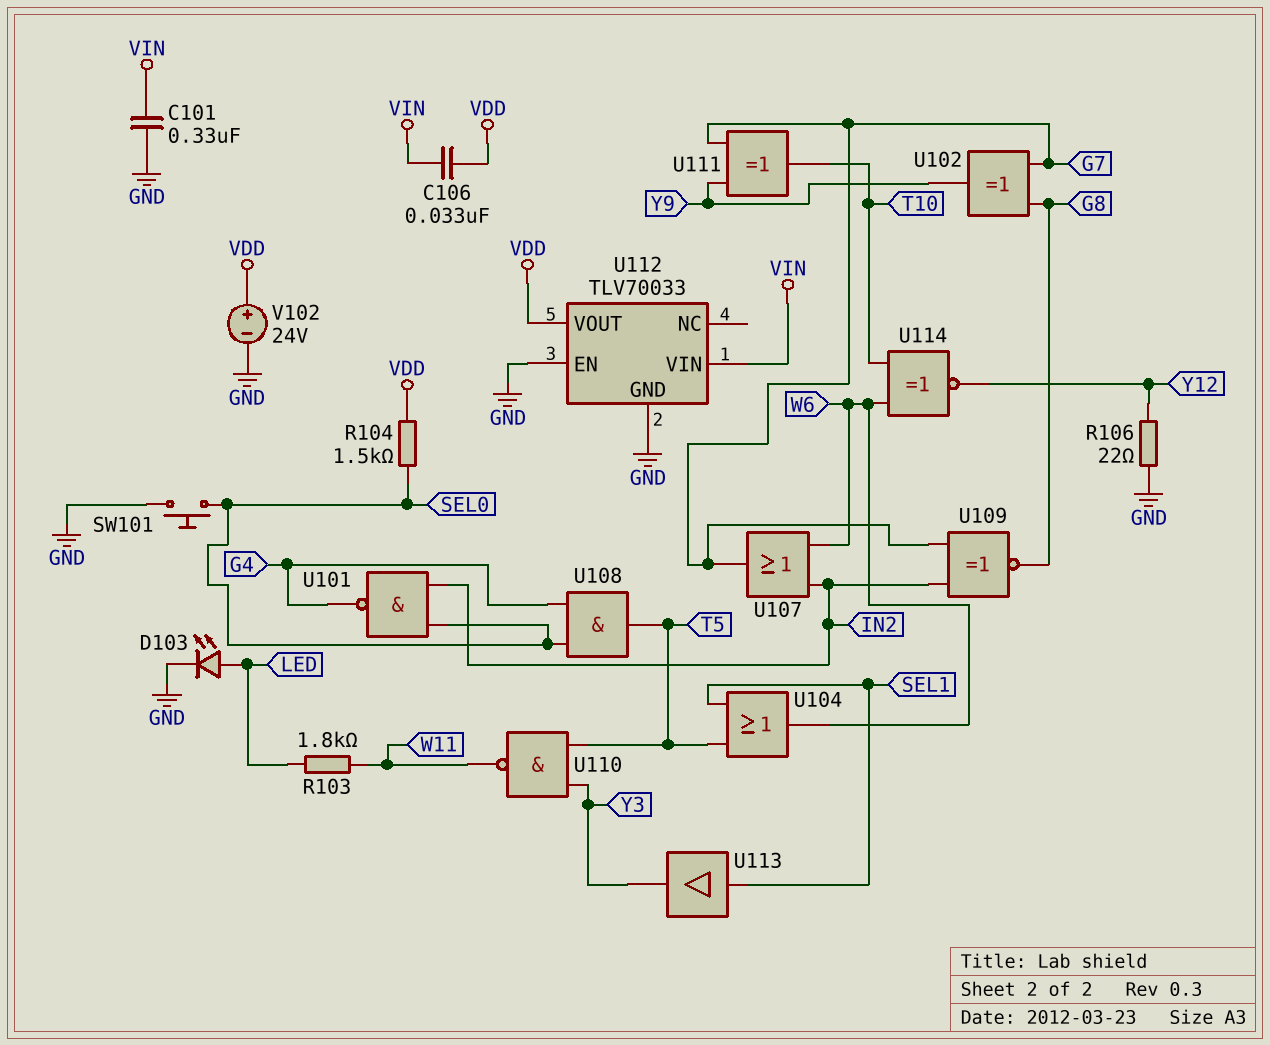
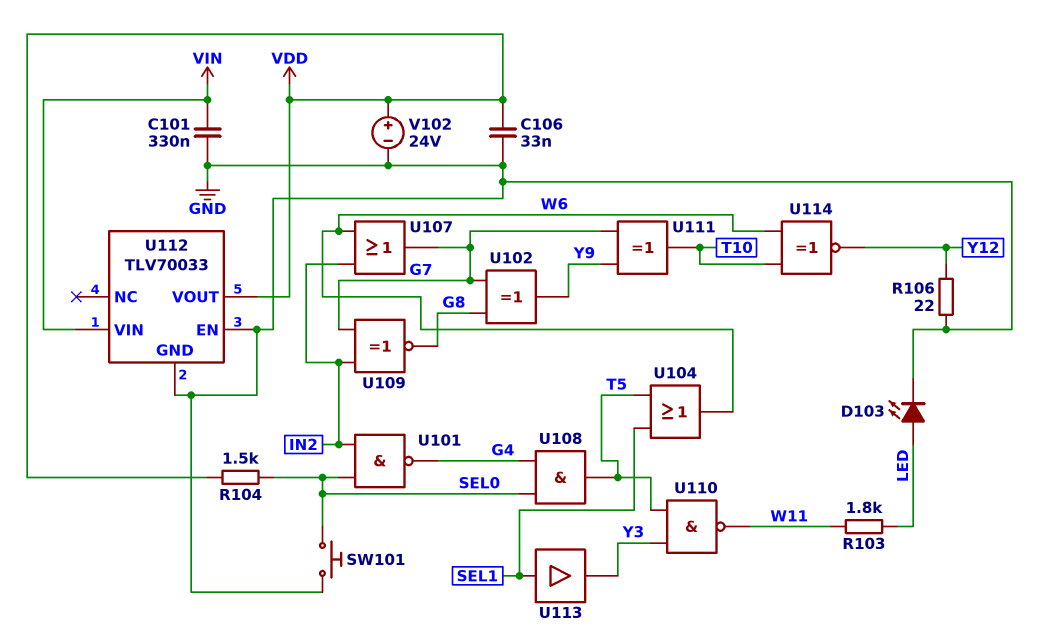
C106: 33nF (VDD, VIN) -> 33nF (GND, VDD)

